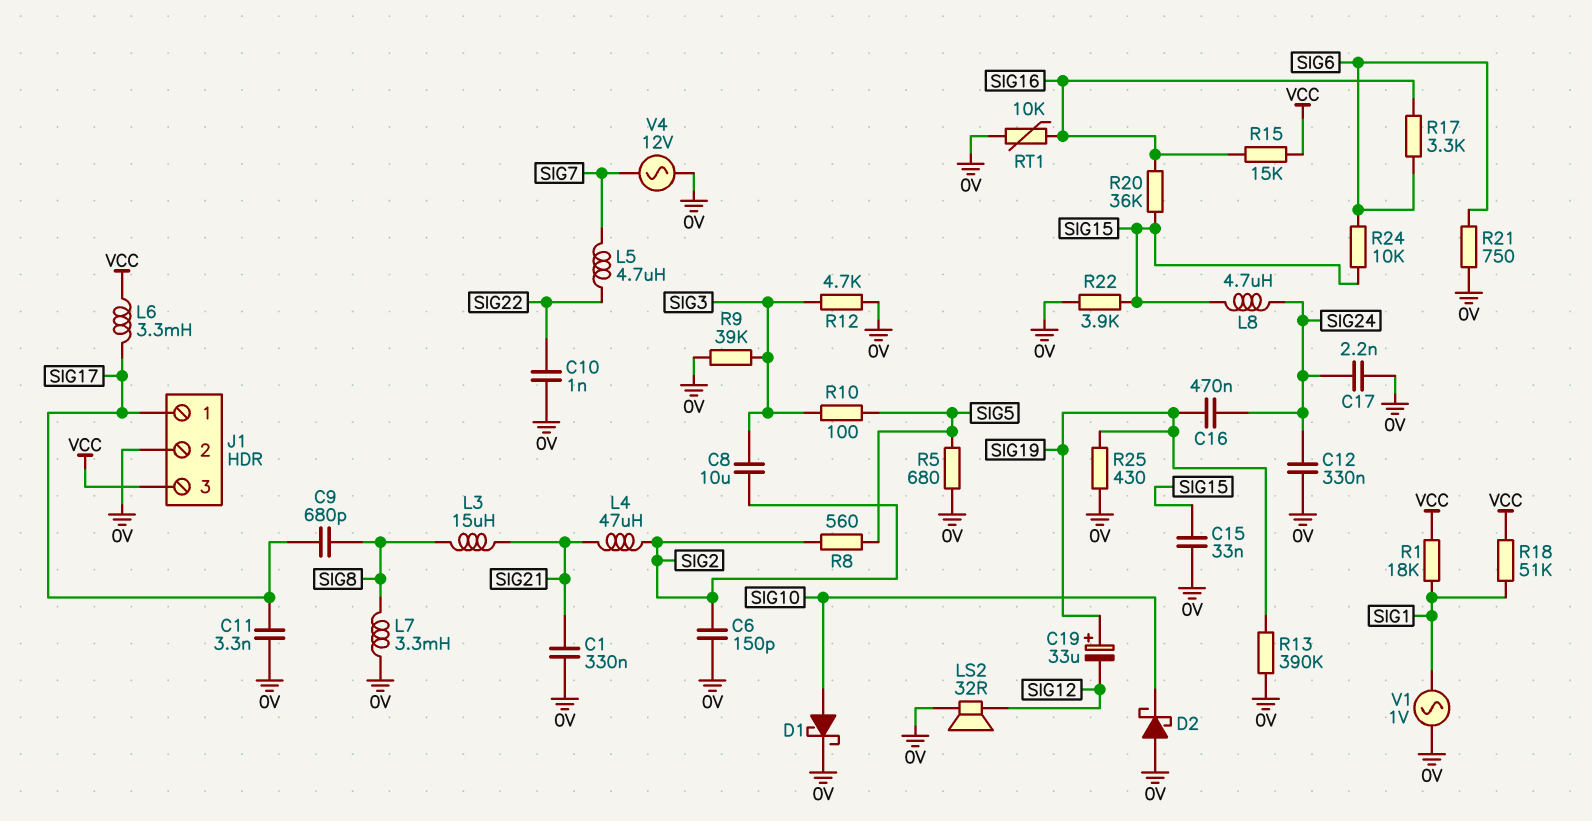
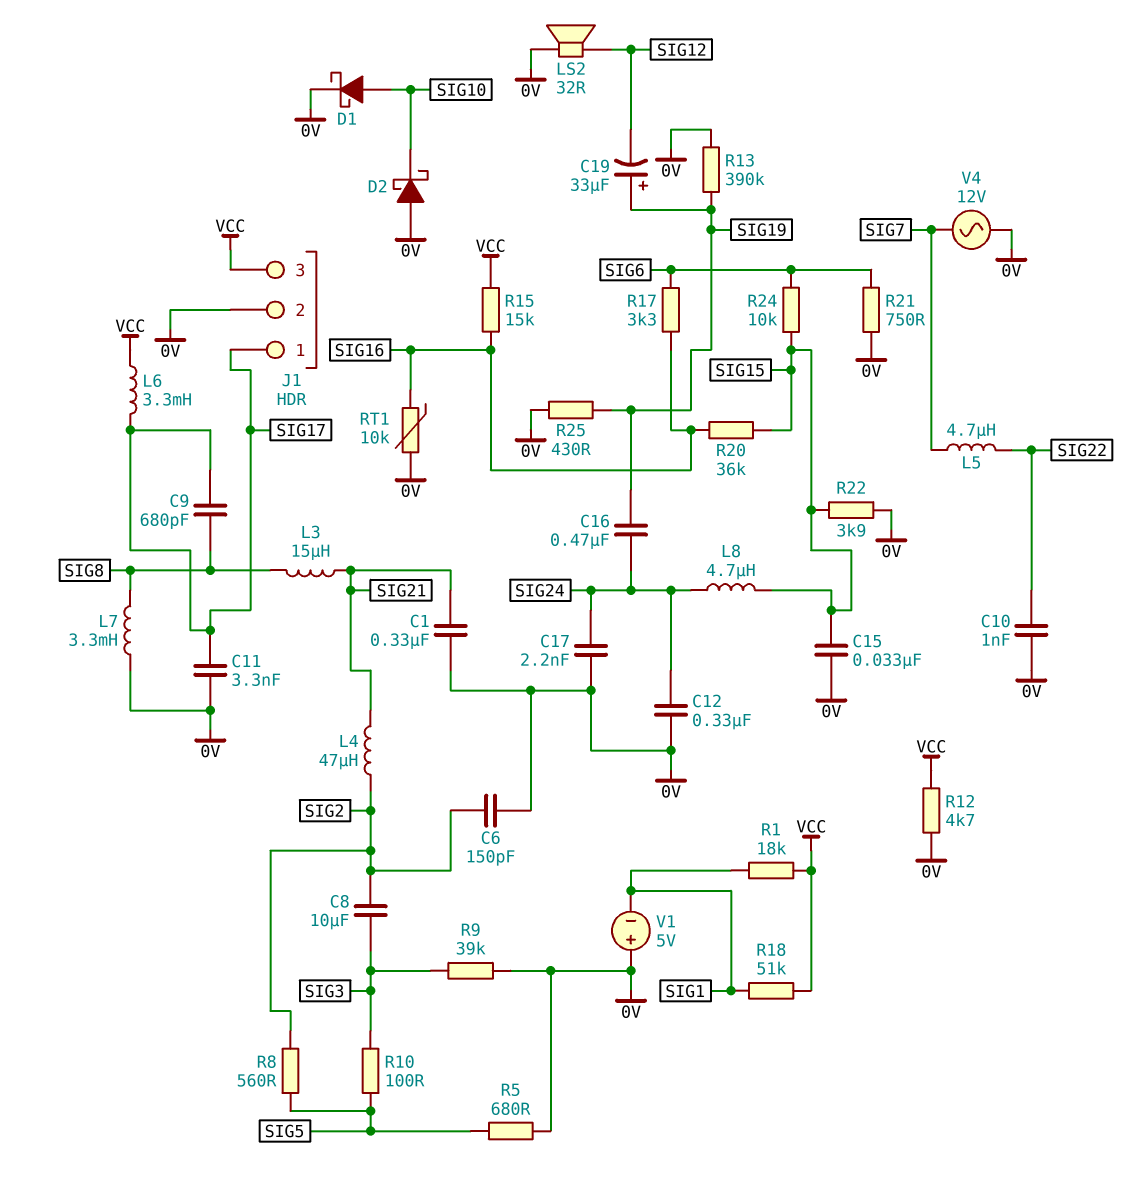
R12: 4.7k (0V, SIG3) -> 4.7k (0V, VCC)
V1: AC 1V (0V, SIG1) -> 5V (plus 0V, minus SIG1)

